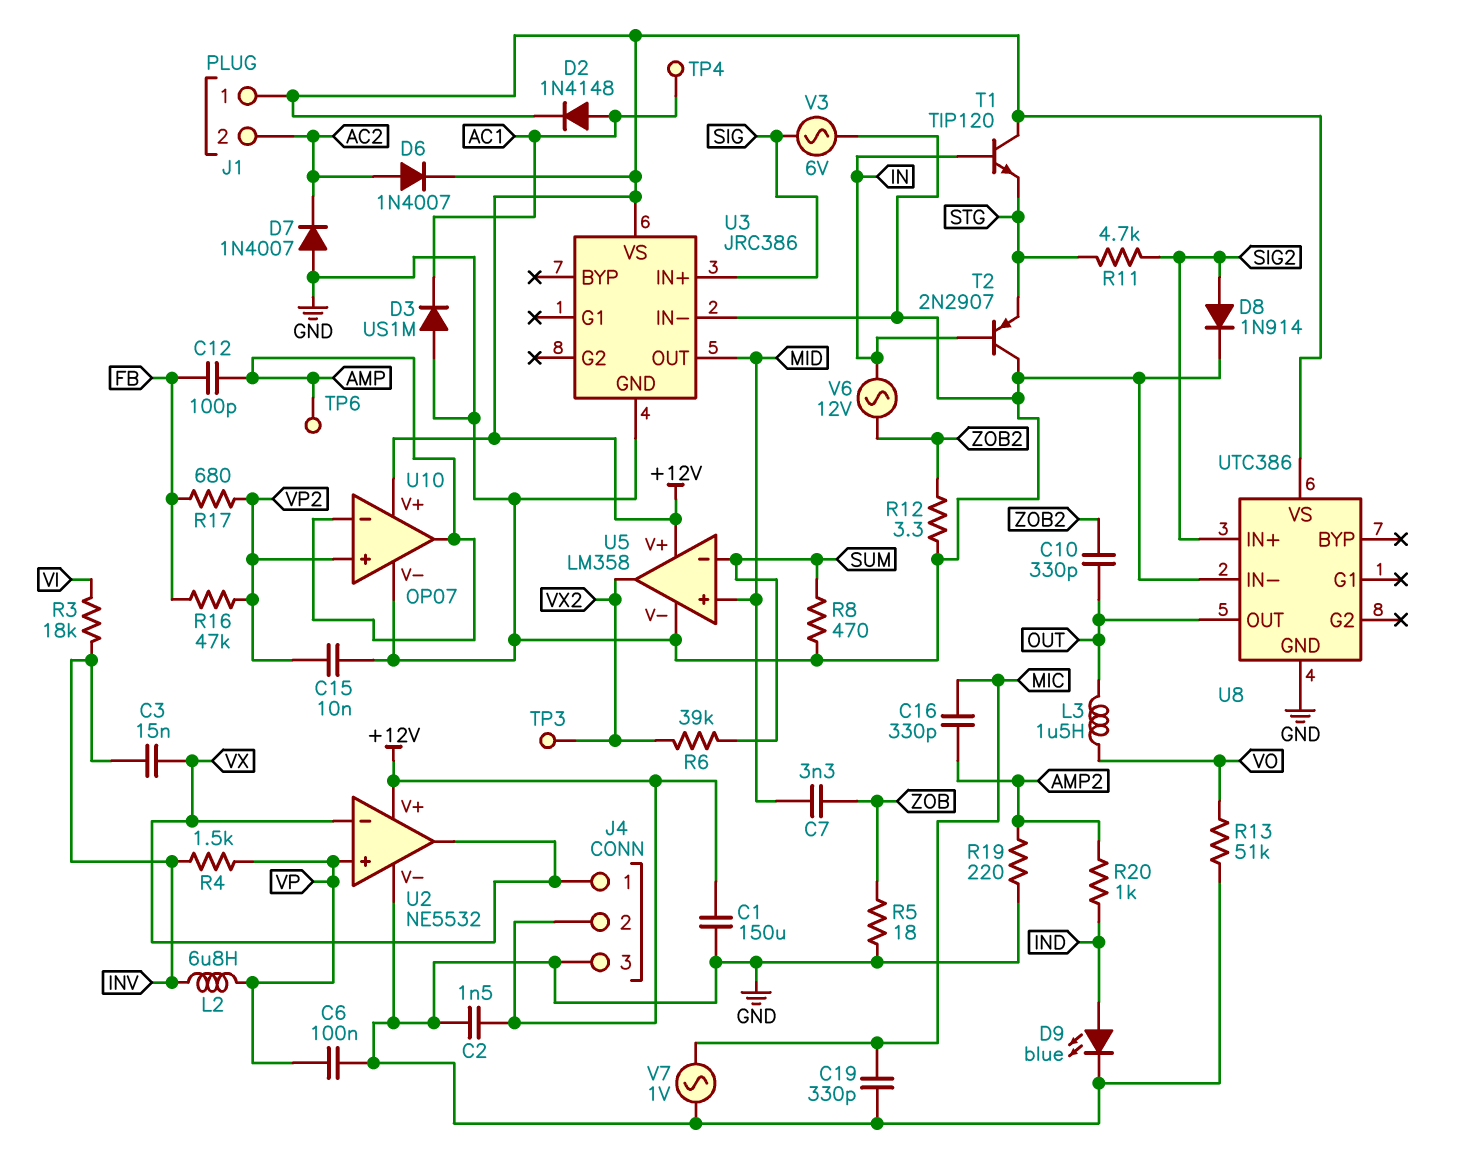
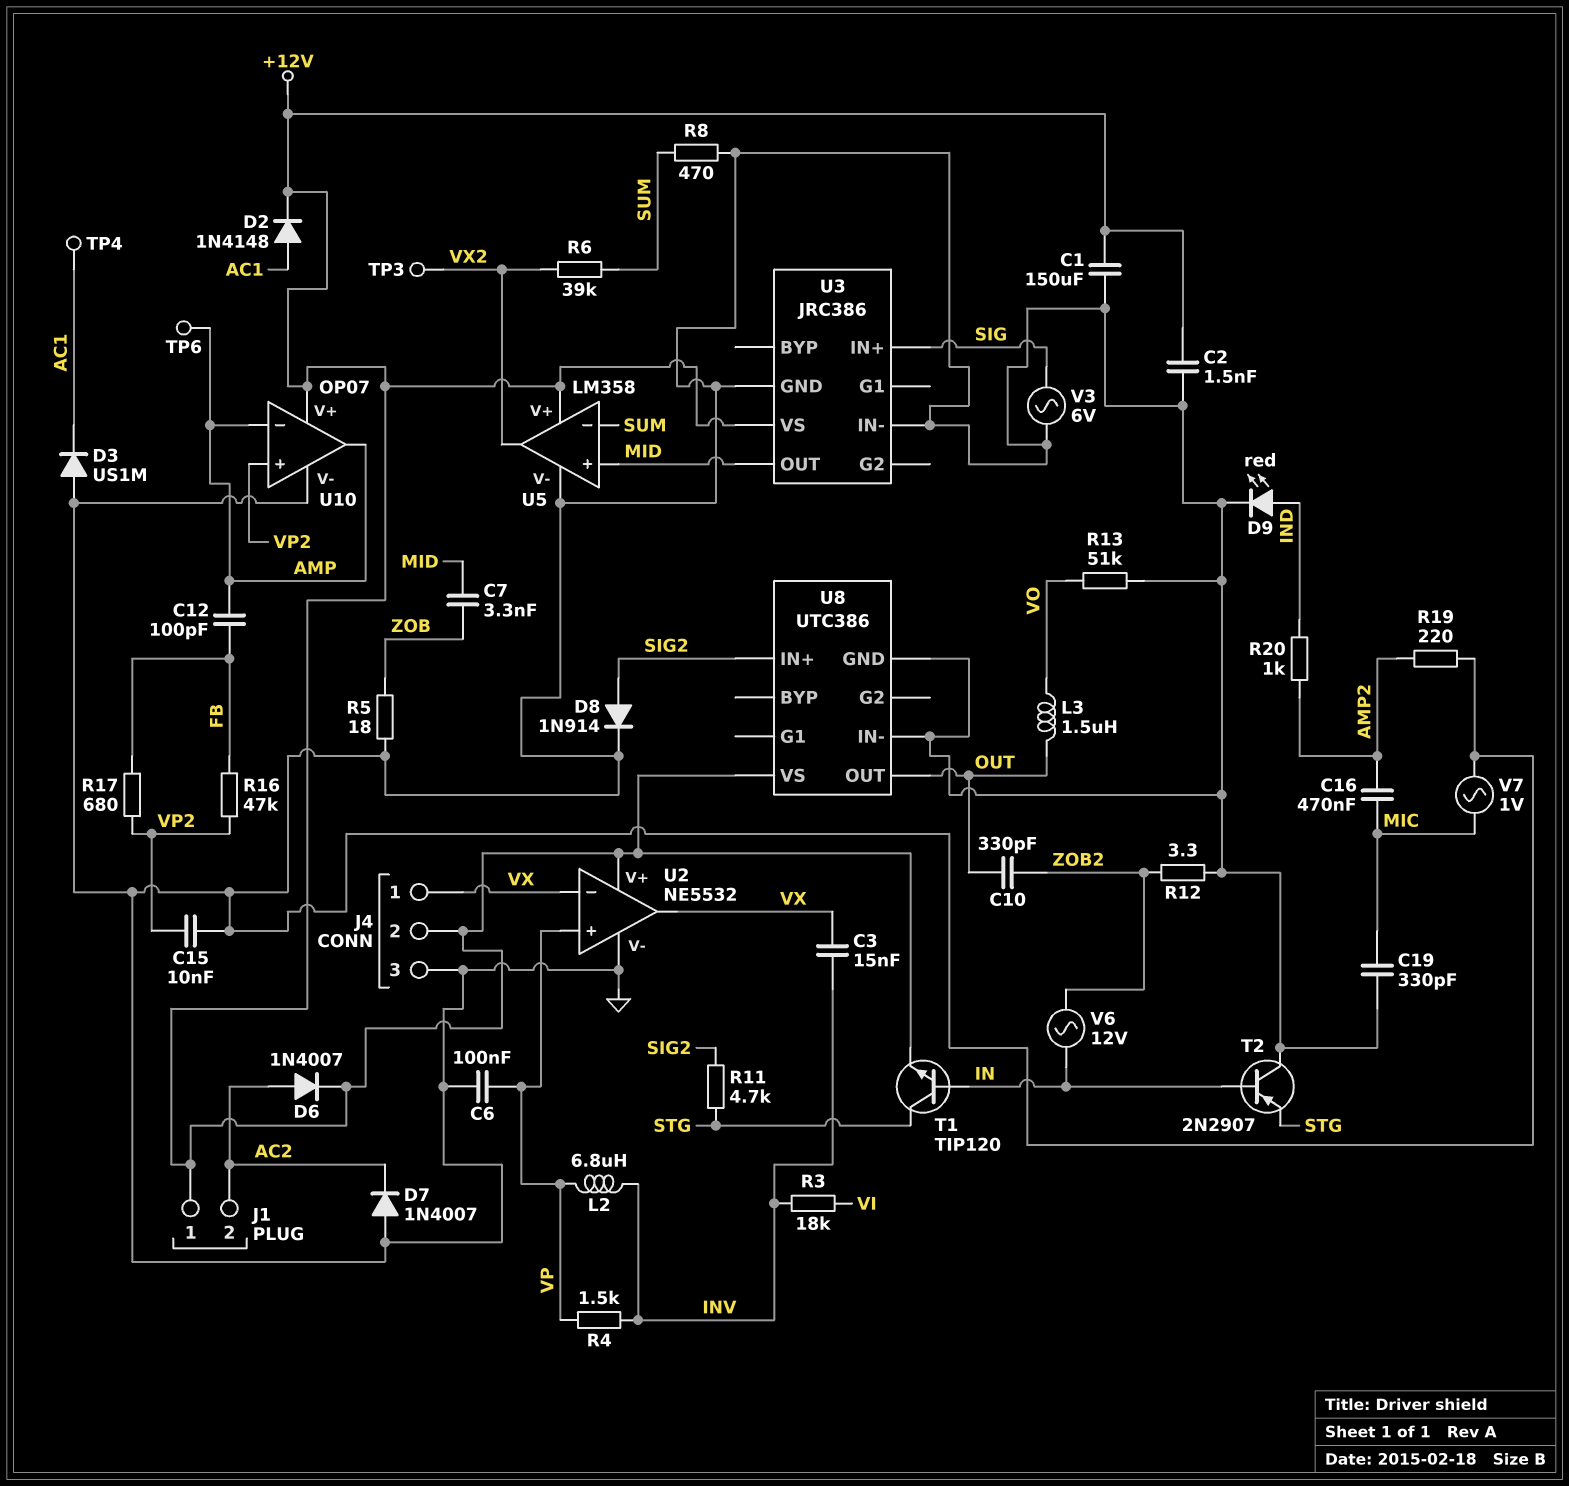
C16: 330pF (AMP2, MIC) -> 470nF (AMP2, MIC)
D9: LED blue (A IND, K GND) -> LED red (A IND, K GND)
T1: NPN TIP120 (B IN, C +12V, E STG) -> NPN TIP120 (B IN, C STG, E +12V)

